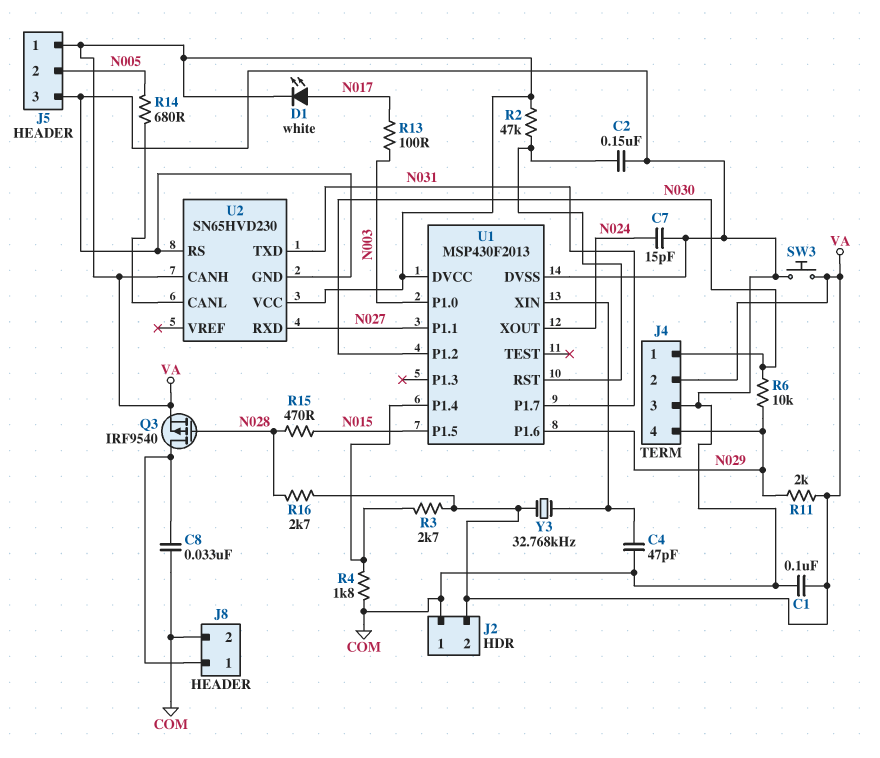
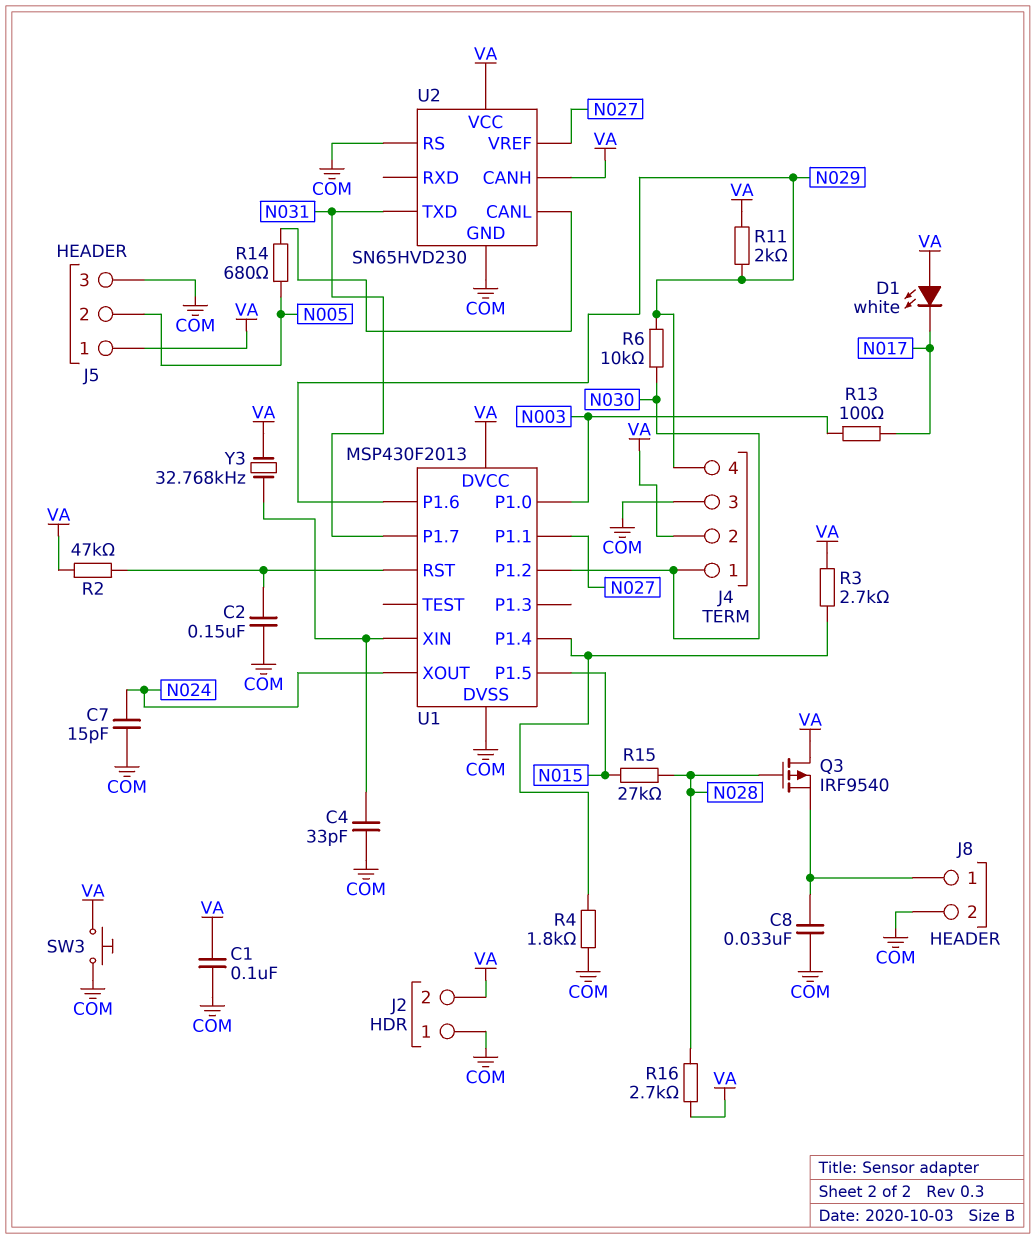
C4: 47pF (COM, U1/XIN) -> 33pF (COM, U1/XIN)
D1: LED white (A N017, K VA) -> LED white (A VA, K N017)
Q3: PMOS IRF9540 (G N028, D J8/1, S VA) -> PMOS IRF9540 (G N028, D VA, S J8/1)
R15: 470 (N015, N028) -> 27k (N015, N028)
U2 pin RXD: N027 -> none
U2 pin VREF: none -> N027

